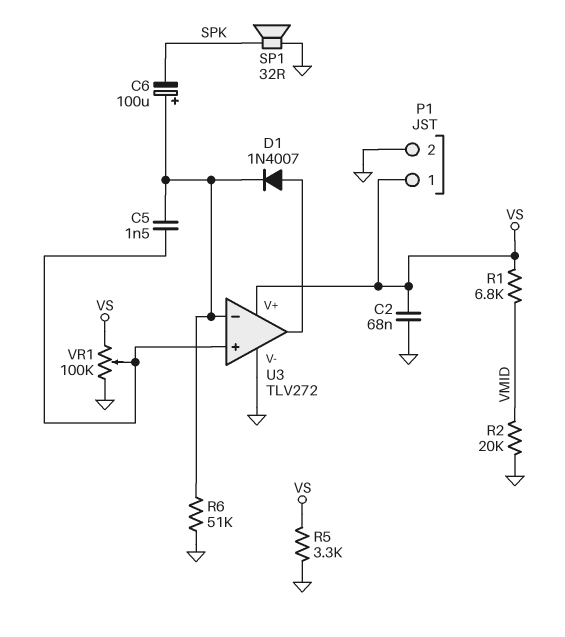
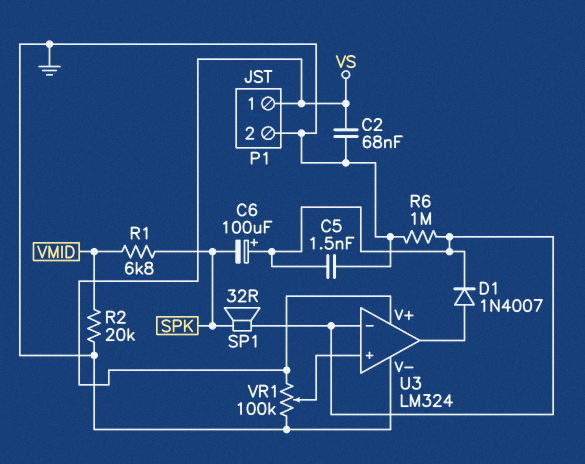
C5: 1.5nF (U3/in+, U3/in-) -> 1.5nF (GND, U3/in-)
R1: 6.8k (VMID, VS) -> 6.8k (SPK, VMID)
R5: 3.3k (GND, VS) -> none
R6: 51k (GND, U3/in-) -> 1M (GND, U3/in-)
SP1: speaker 32R (GND, SPK) -> speaker 32R (SPK, U3/in-)
U3: TLV272 -> LM324

